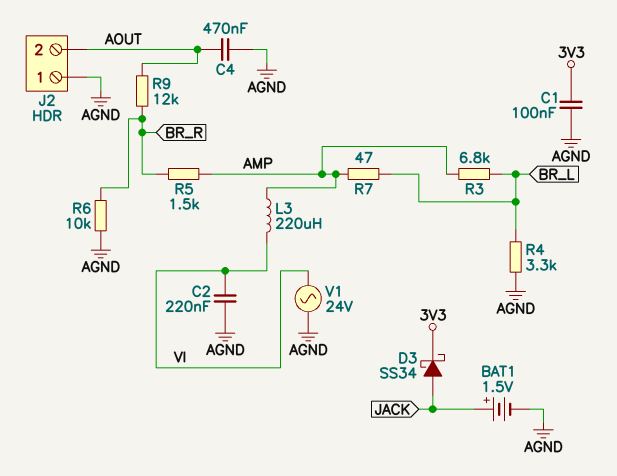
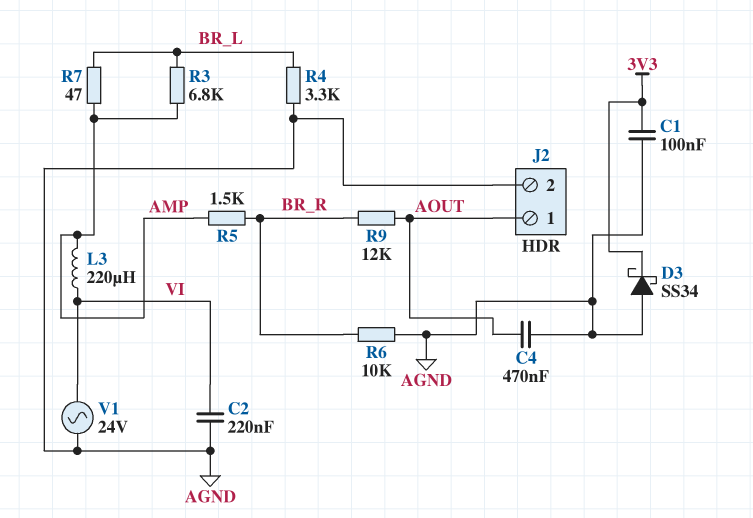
BAT1: 1.5V (plus JACK, minus AGND) -> none
D3: schottky SS34 (A JACK, K 3V3) -> schottky SS34 (A AGND, K 3V3)
J2 pin 1: AGND -> AOUT
J2 pin 2: AOUT -> AGND

